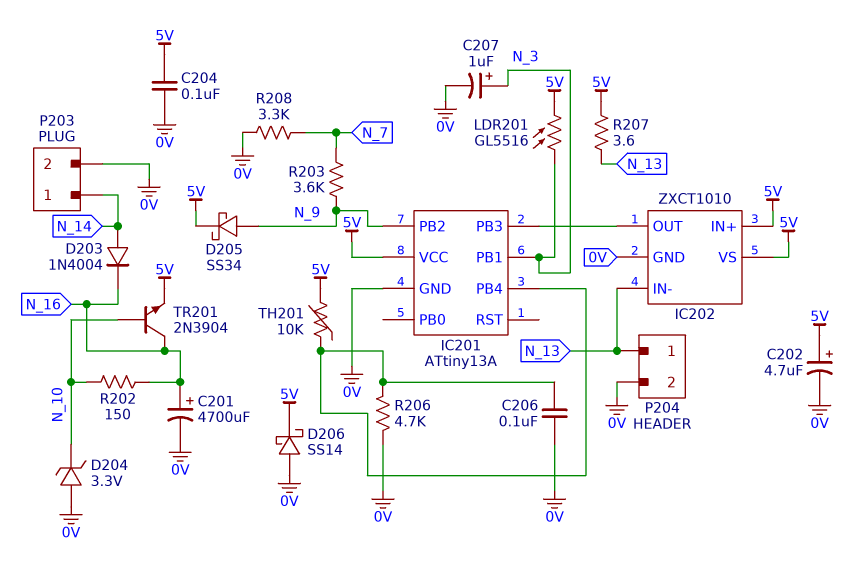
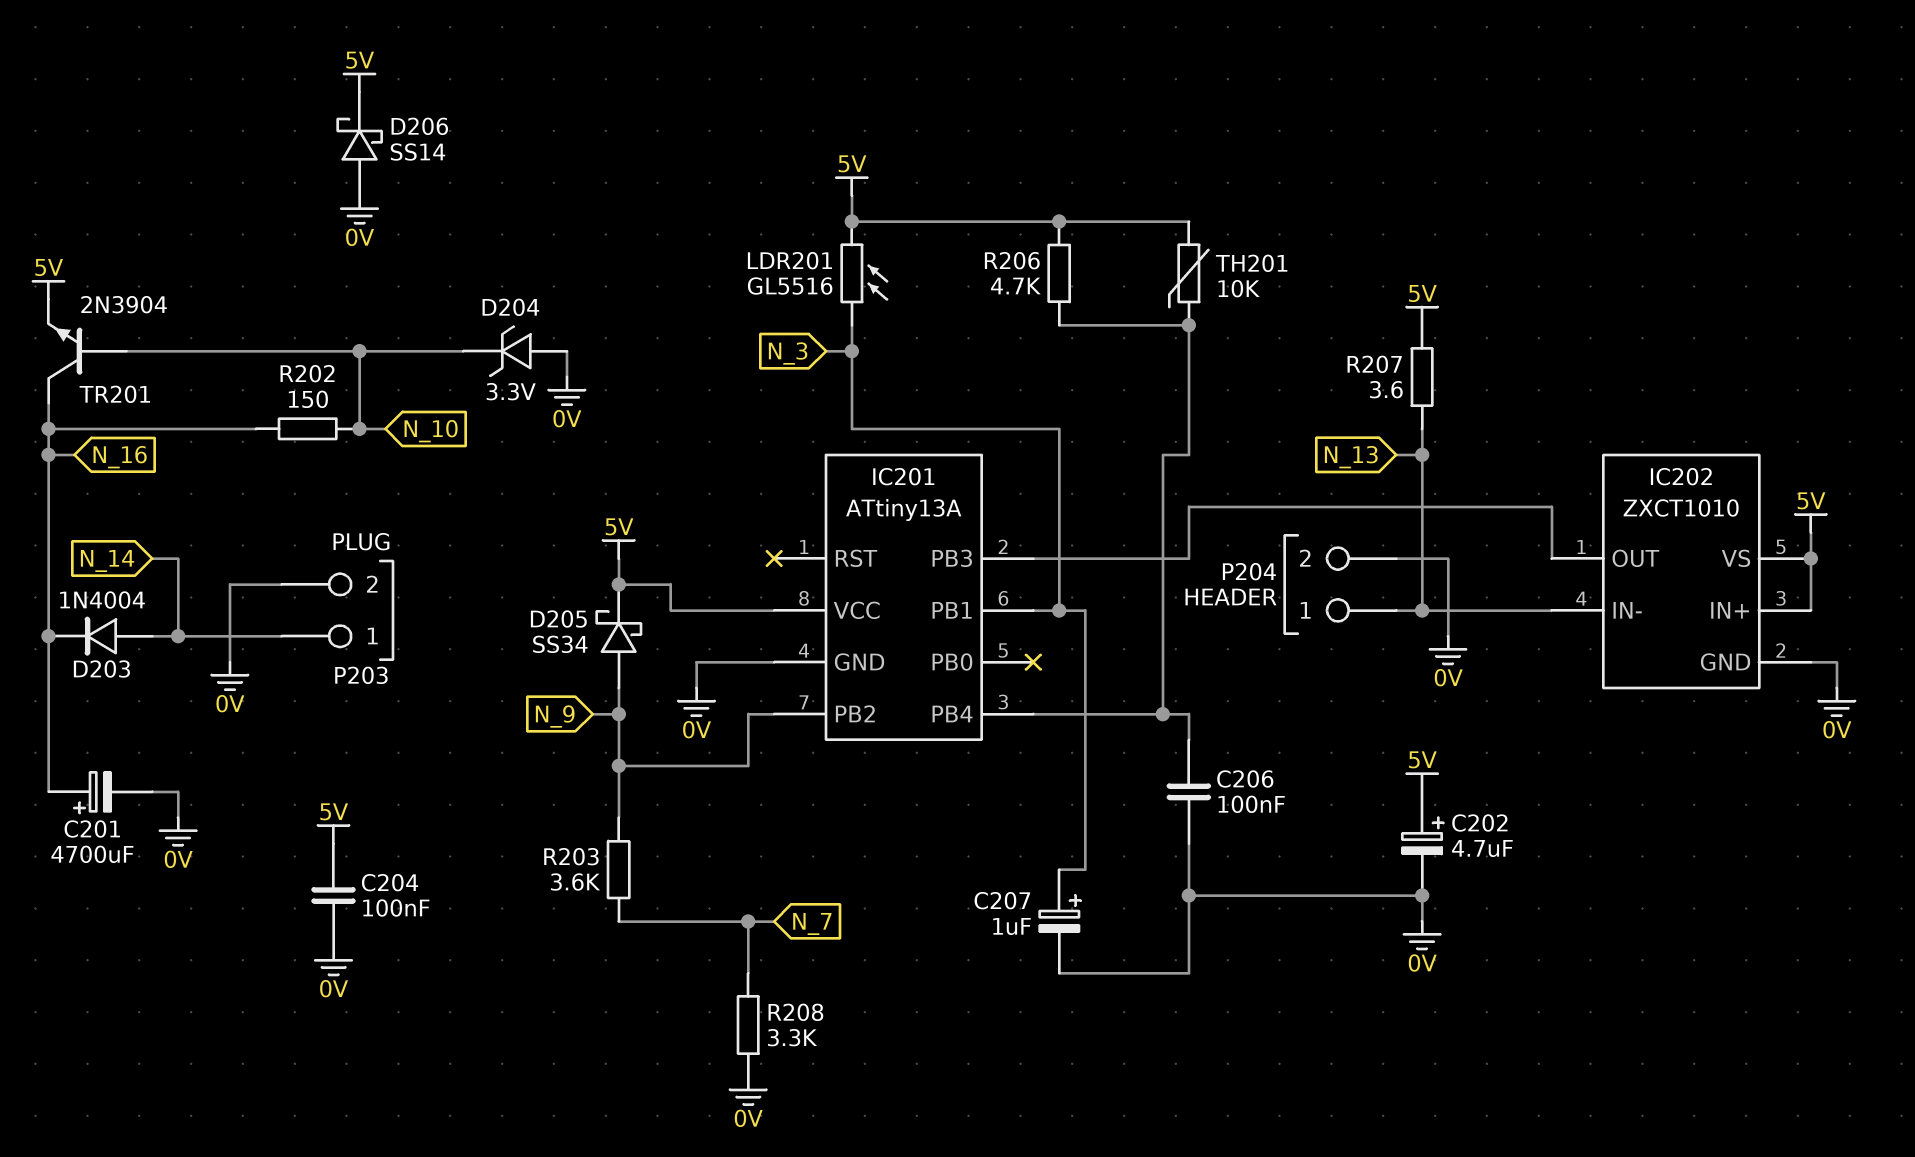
R206: 4.7k (0V, IC201/PB4) -> 4.7k (5V, IC201/PB4)

